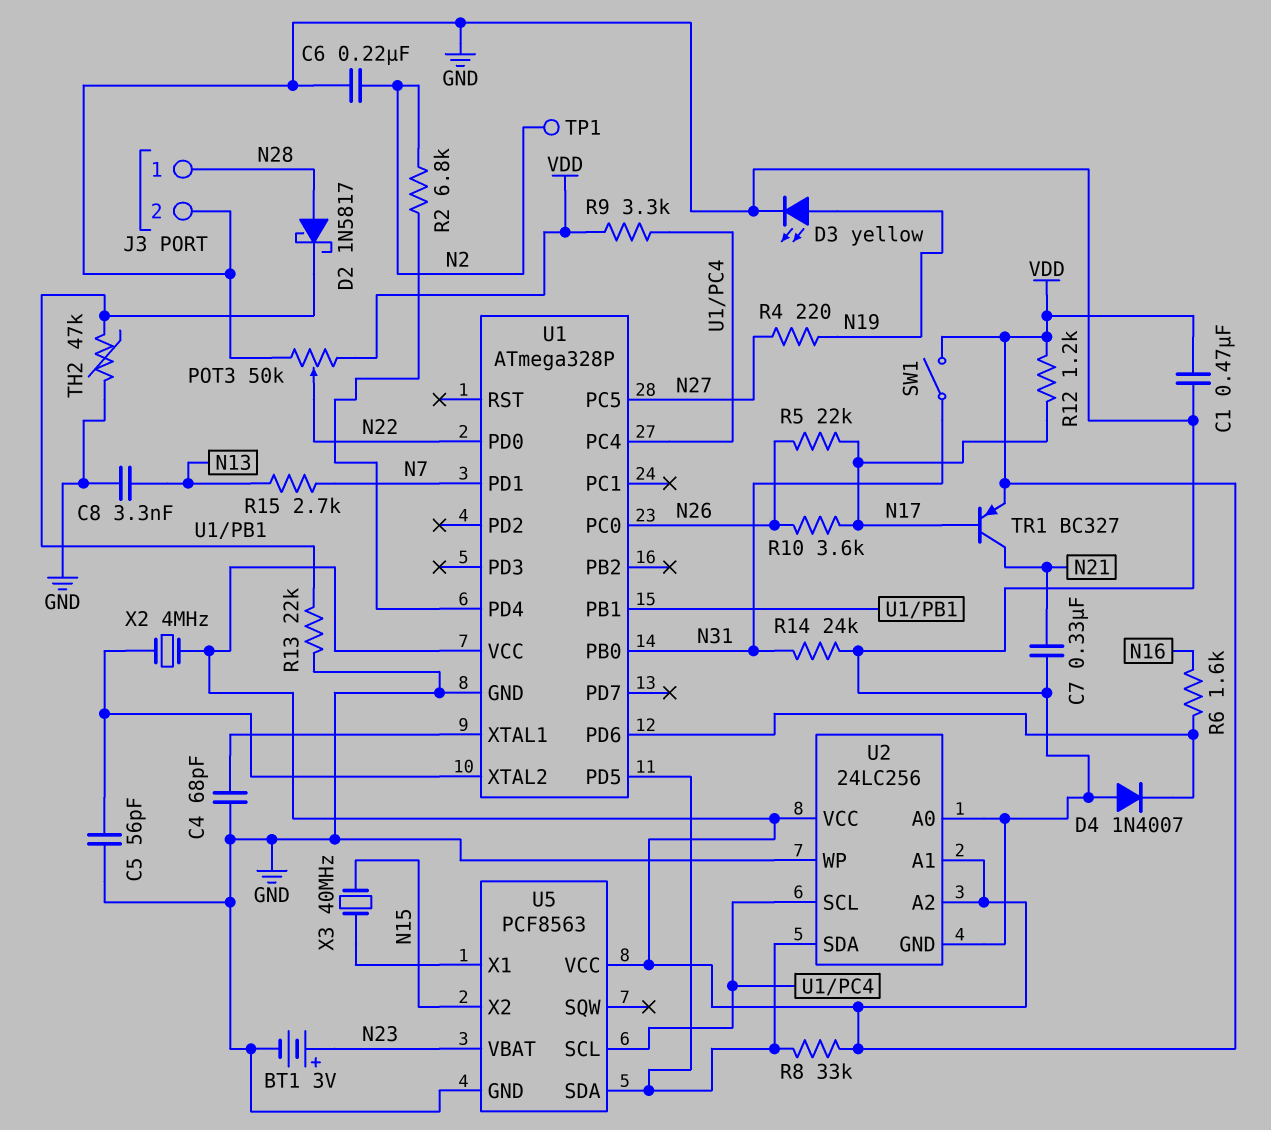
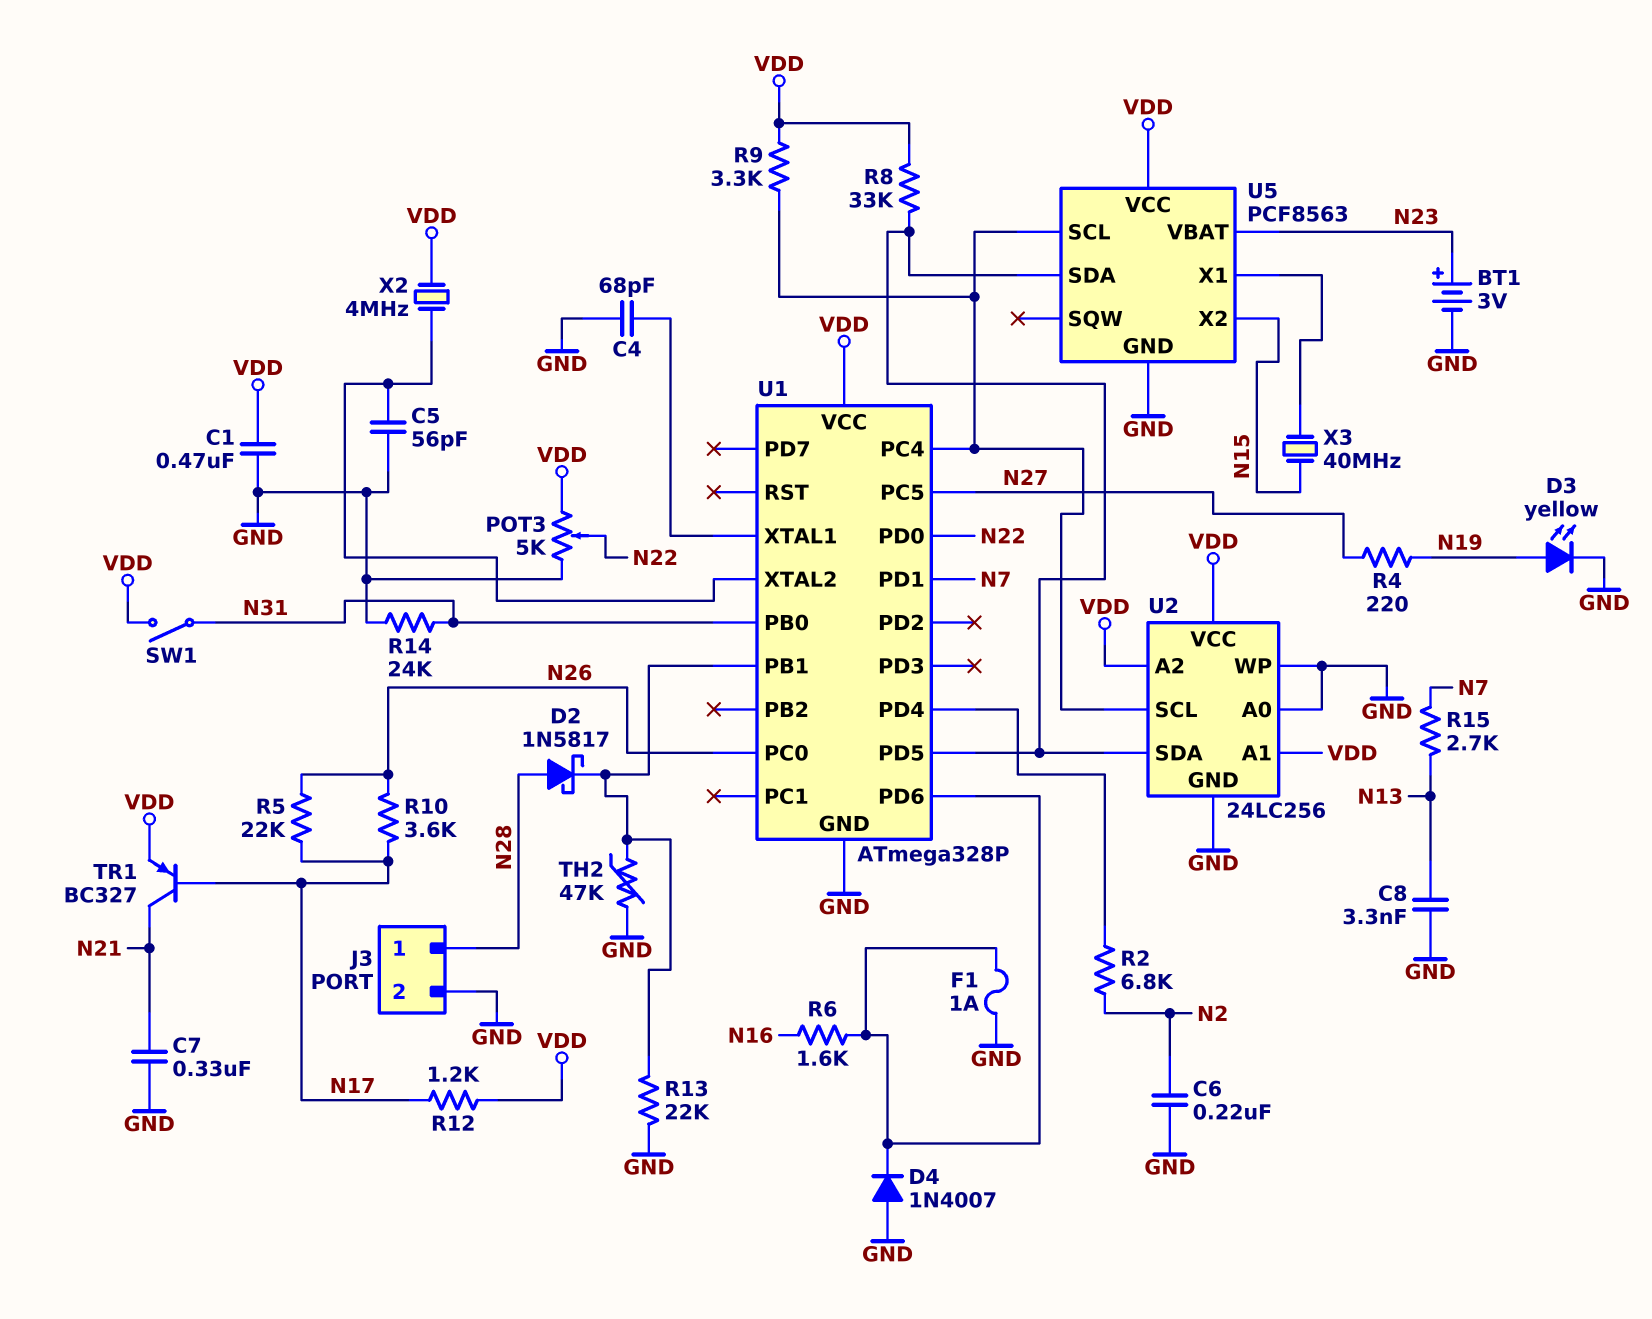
F1: none -> 1A (GND, U1/PD6)
POT3: 50k (GND, VDD, wiper N22) -> 5k (GND, VDD, wiper N22)
TP1: test point (N2) -> none

